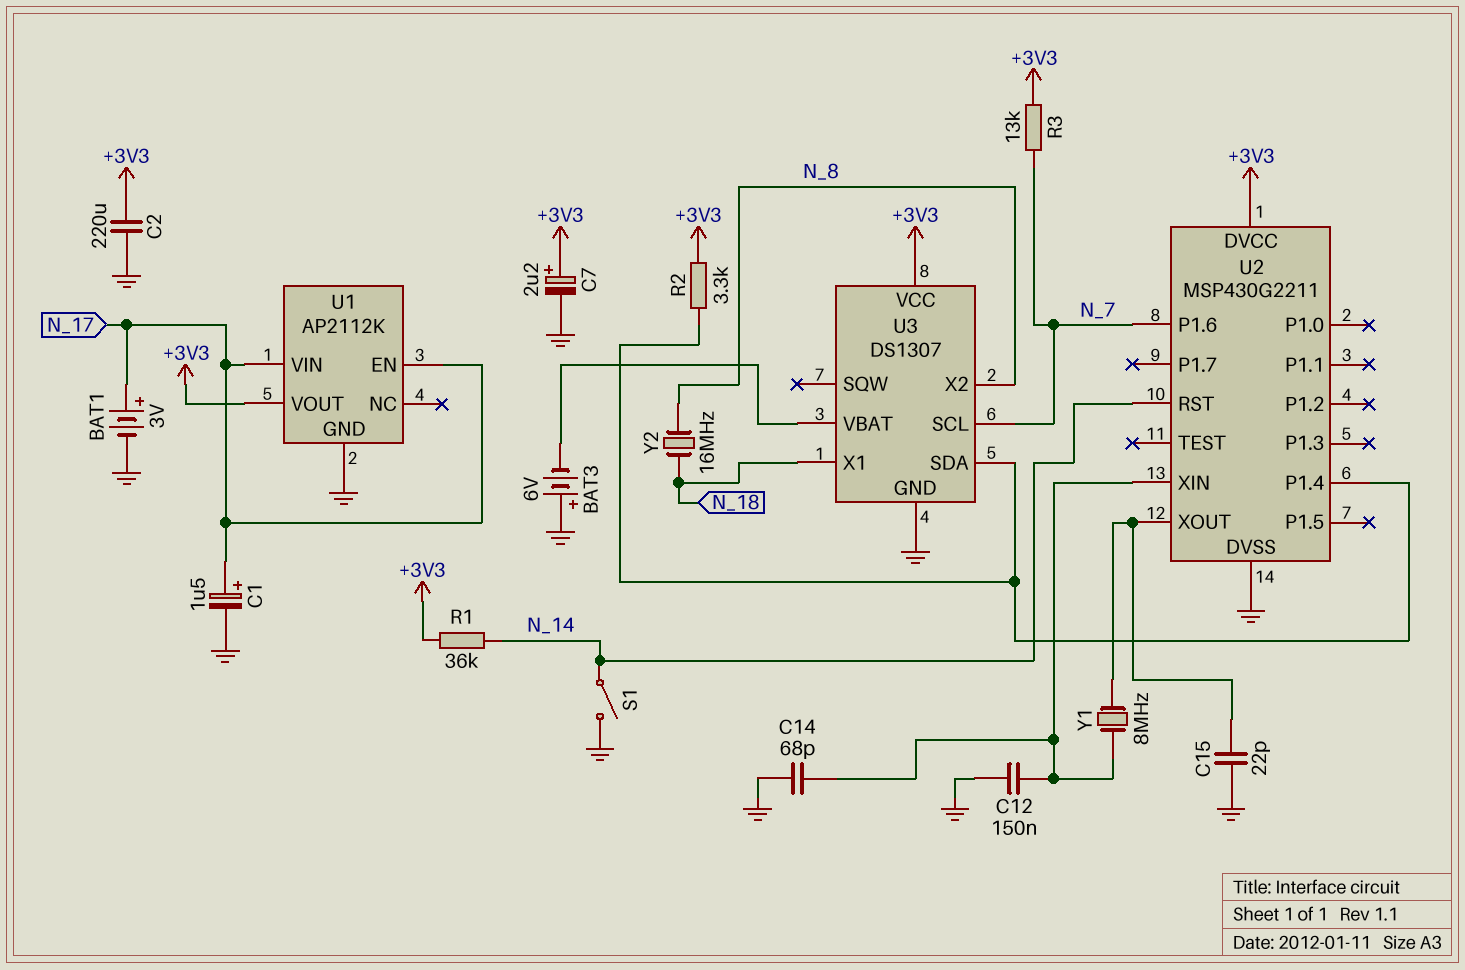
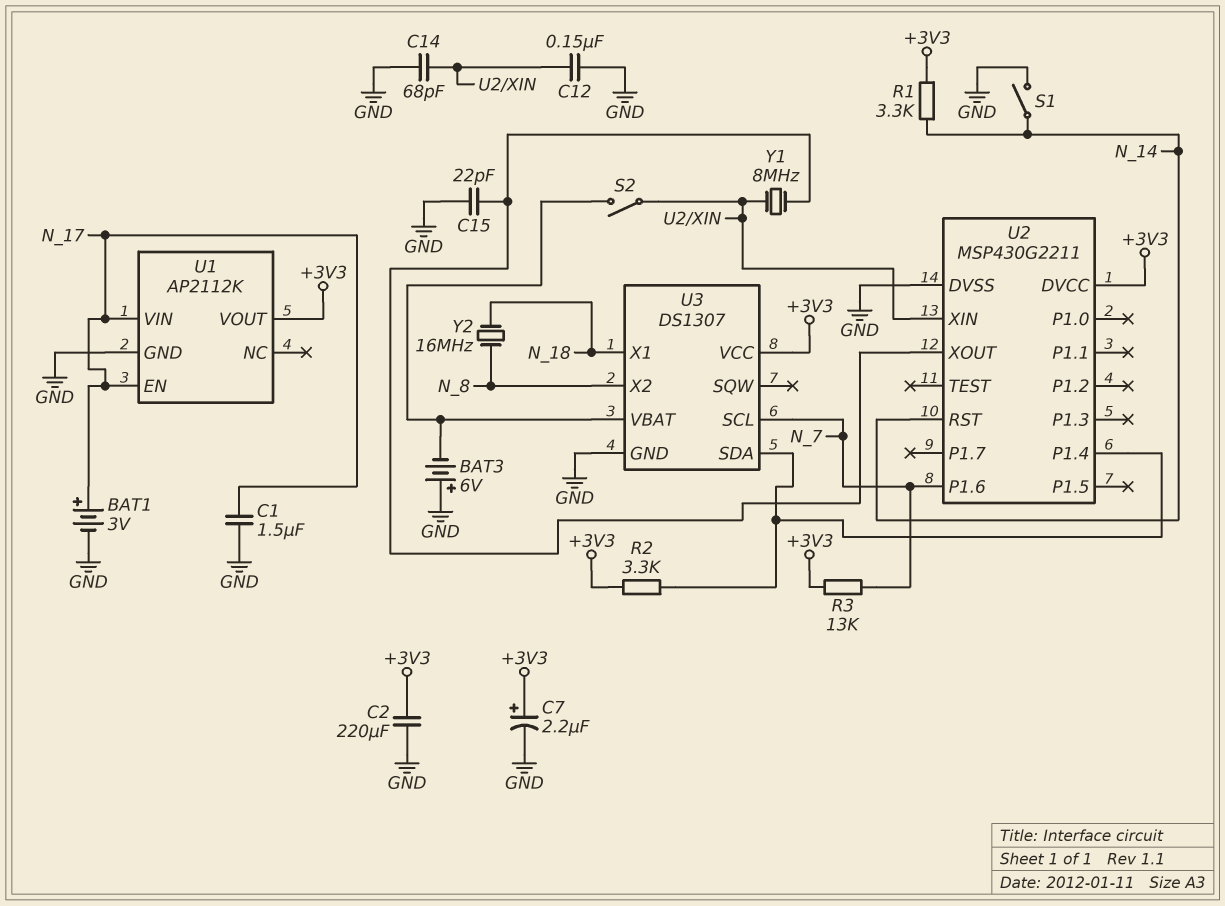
C1: 1.5uF (plus N_17, minus GND) -> 1.5uF (GND, N_17)
R1: 36k (+3V3, N_14) -> 3.3k (+3V3, N_14)
S2: none -> switch (U2/XIN, U3/VBAT)

